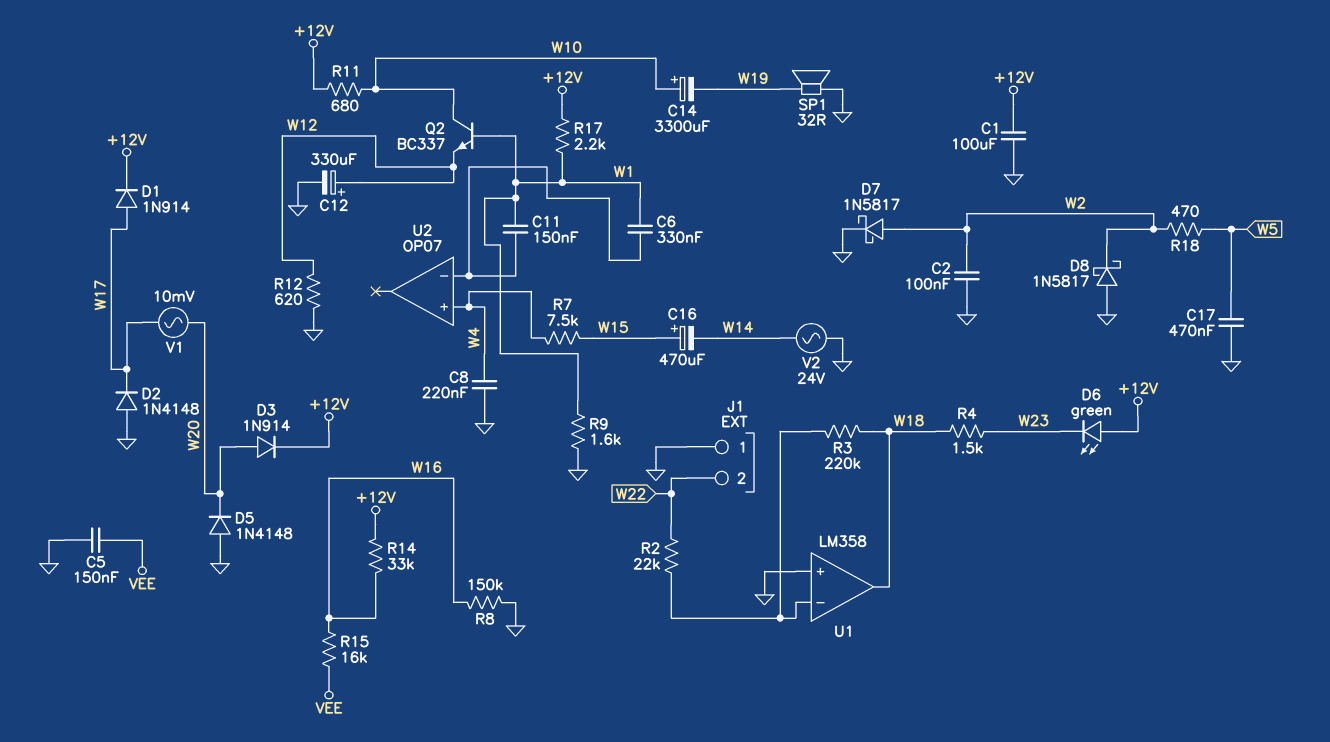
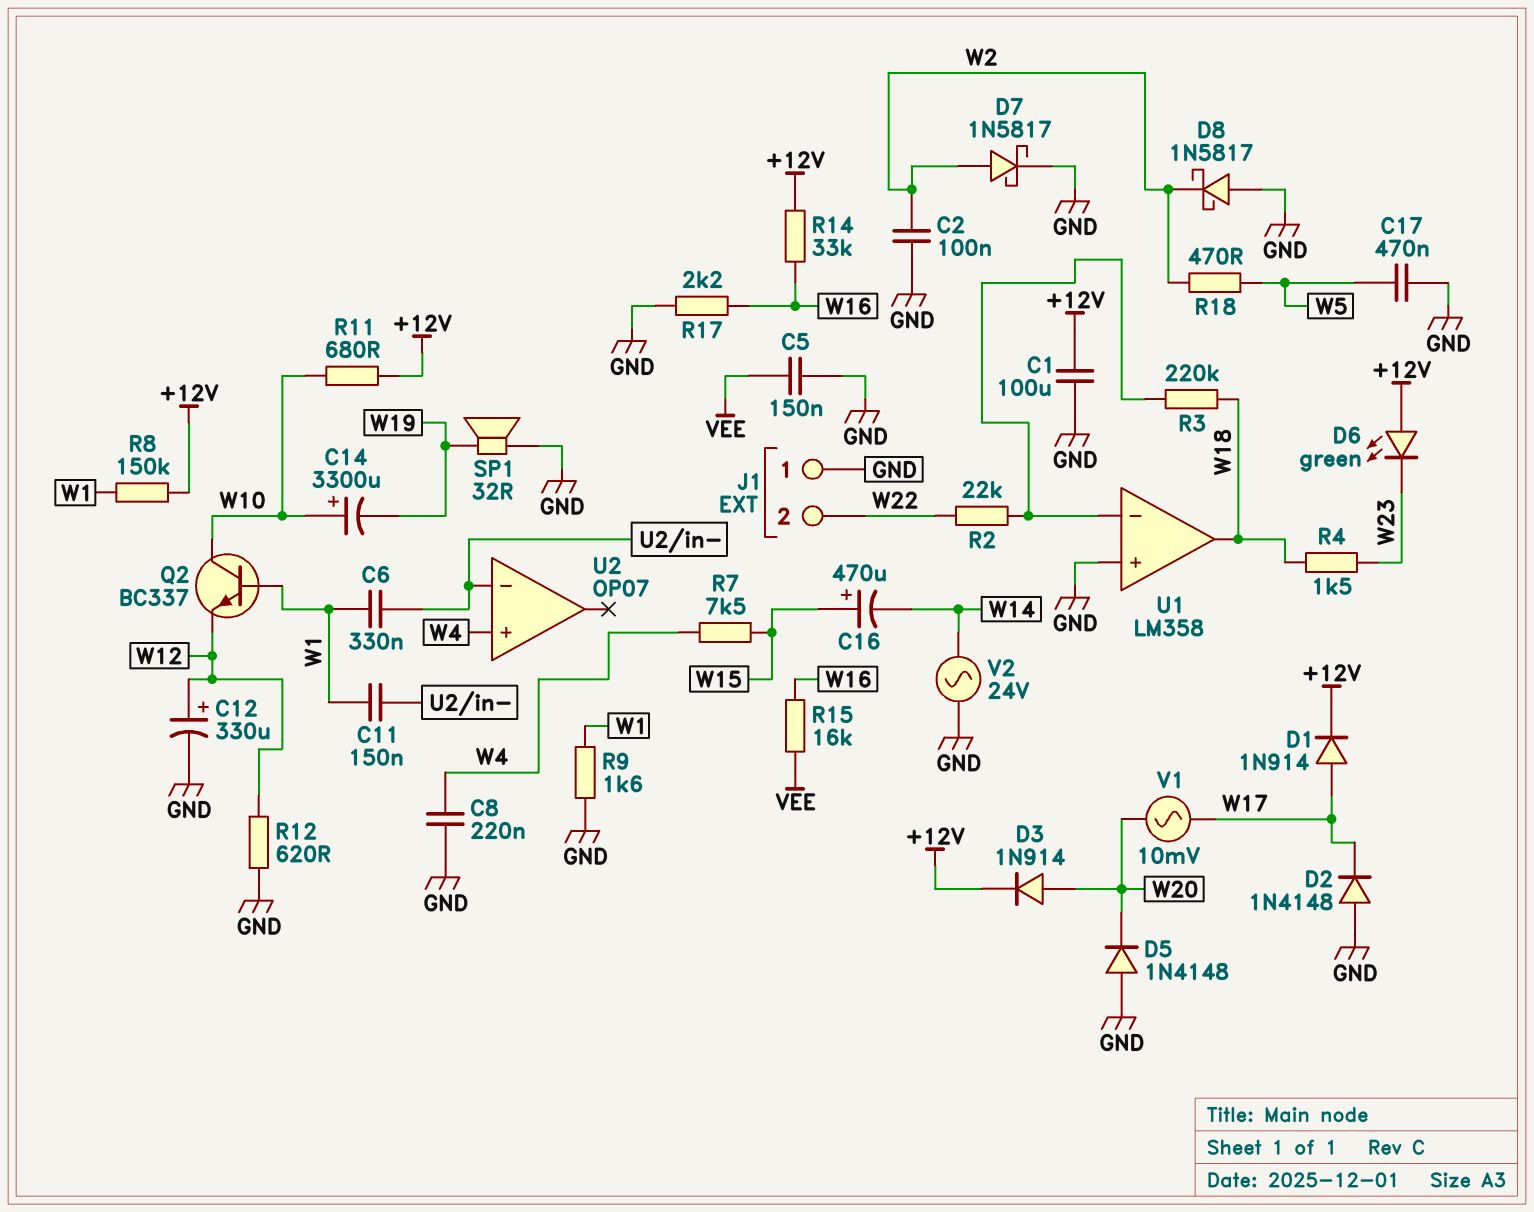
R8: 150k (GND, W16) -> 150k (+12V, W1)
R17: 2.2k (+12V, W1) -> 2.2k (GND, W16)

